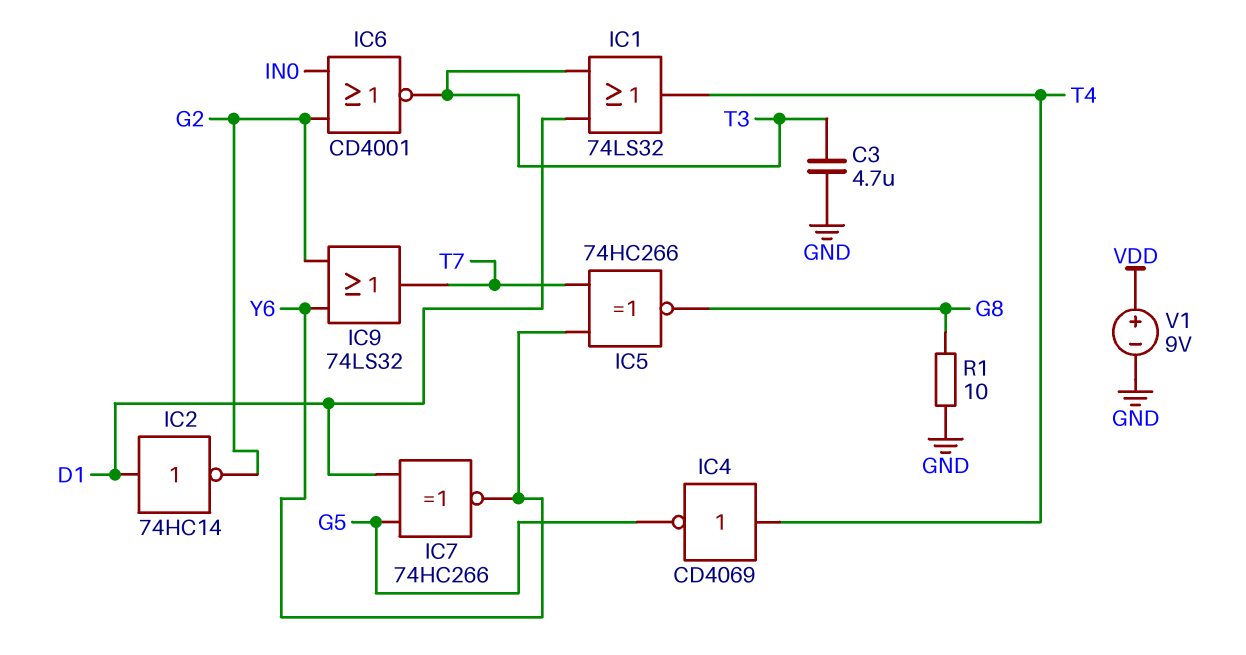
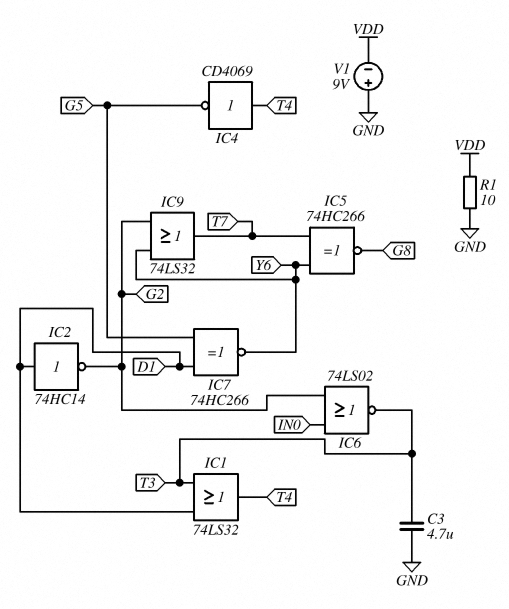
IC6: NOR CD4001 (in G2, in IN0, out T3) -> NOR 74LS02 (in G2, in IN0, out T3)
R1: 10 (G8, GND) -> 10 (GND, VDD)
V1: 9V (plus VDD, minus GND) -> 9V (plus GND, minus VDD)

